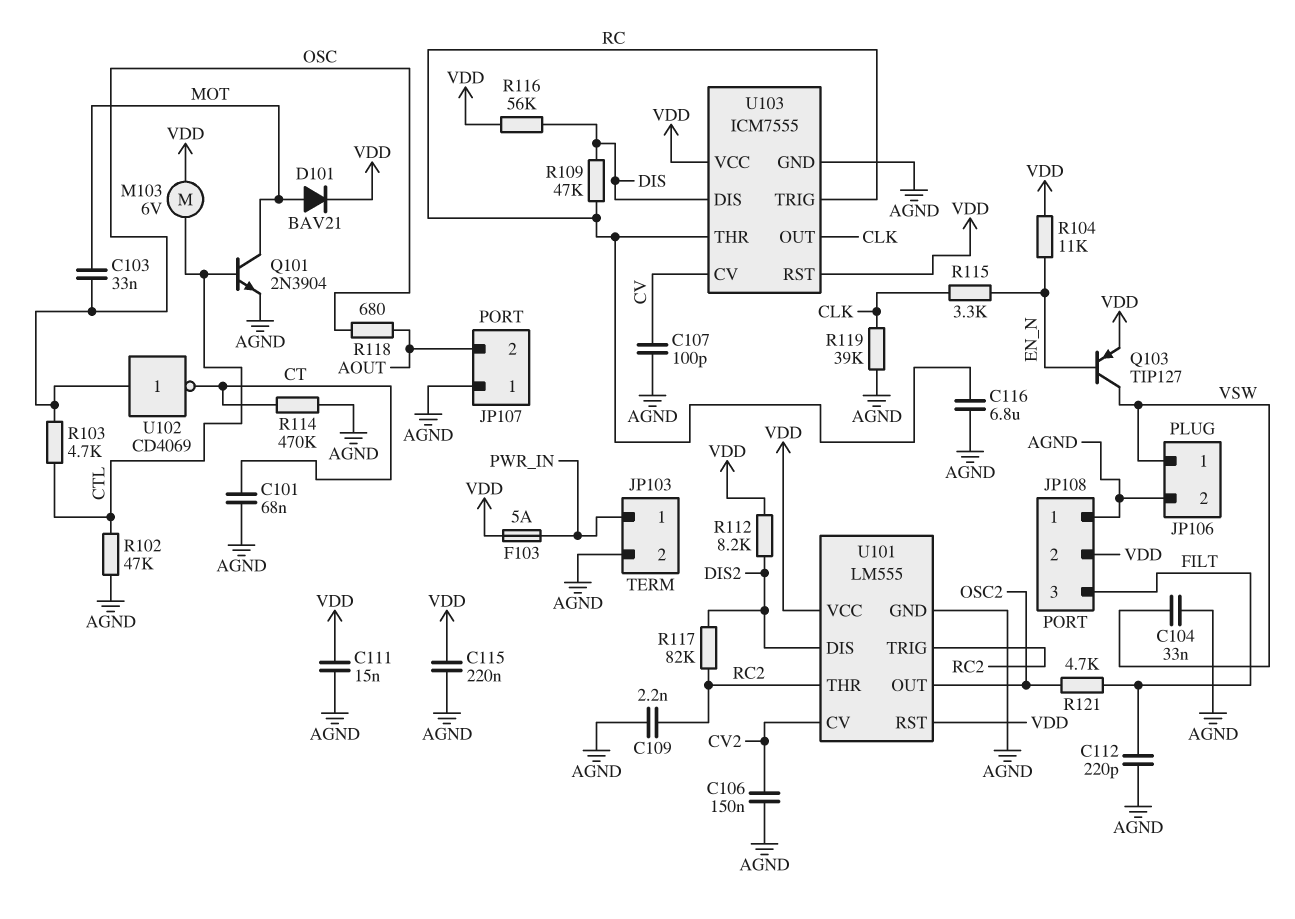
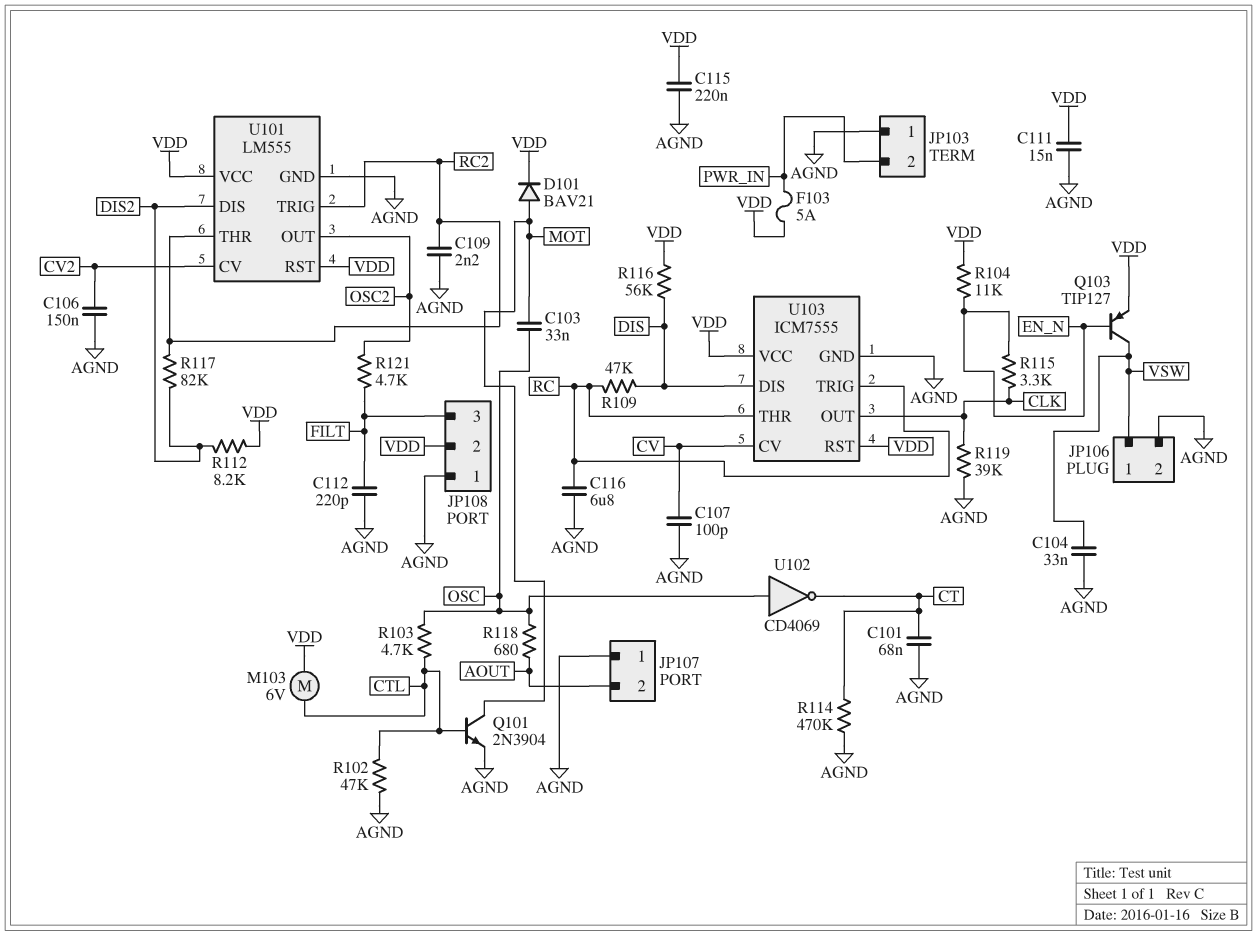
JP103 pin 1: PWR_IN -> AGND
JP103 pin 2: AGND -> PWR_IN

